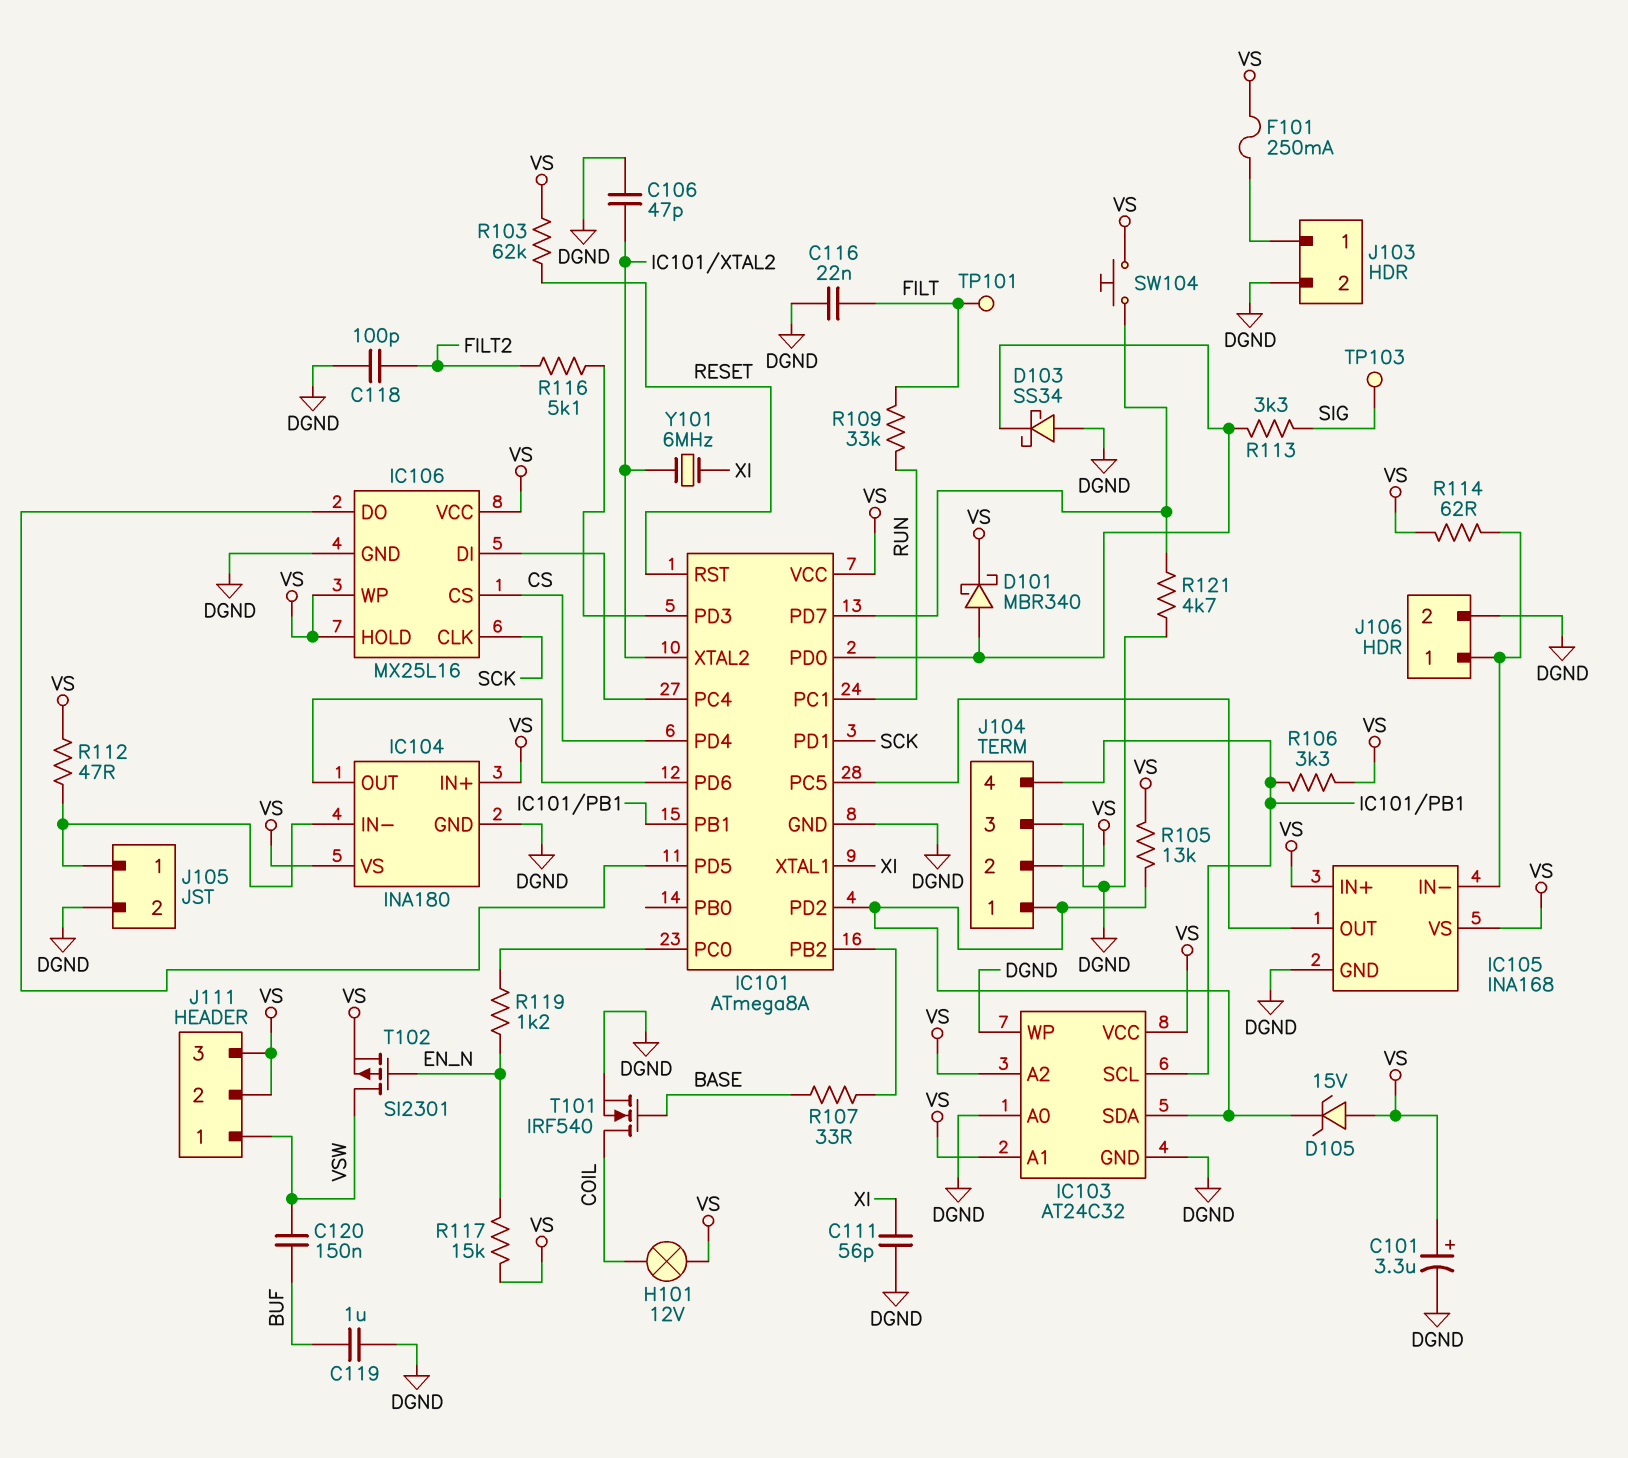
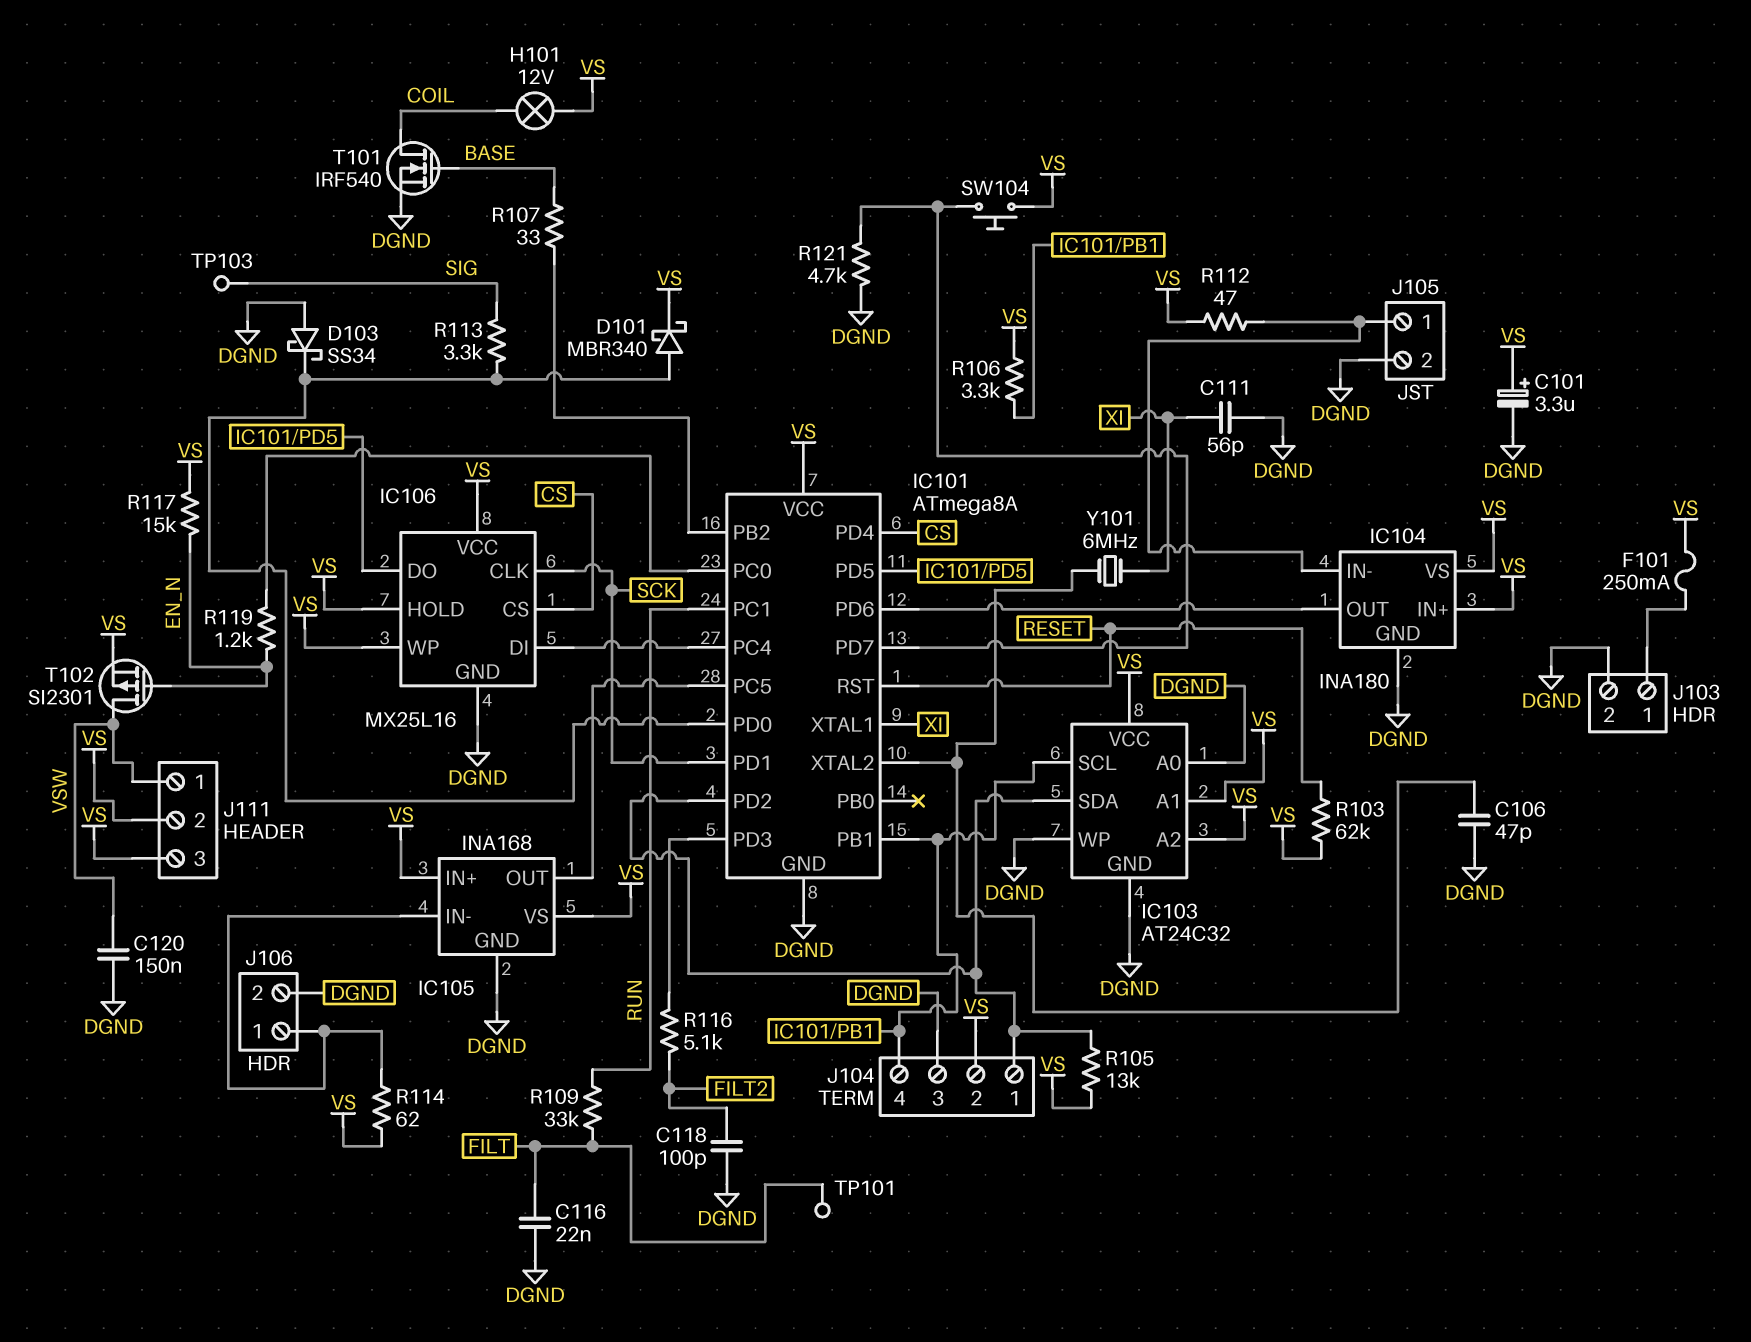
C119: 1uF (BUF, DGND) -> none
C120: 150nF (BUF, VSW) -> 150nF (DGND, VSW)
D105: zener 15V (A VS, K IC101/PD2) -> none

